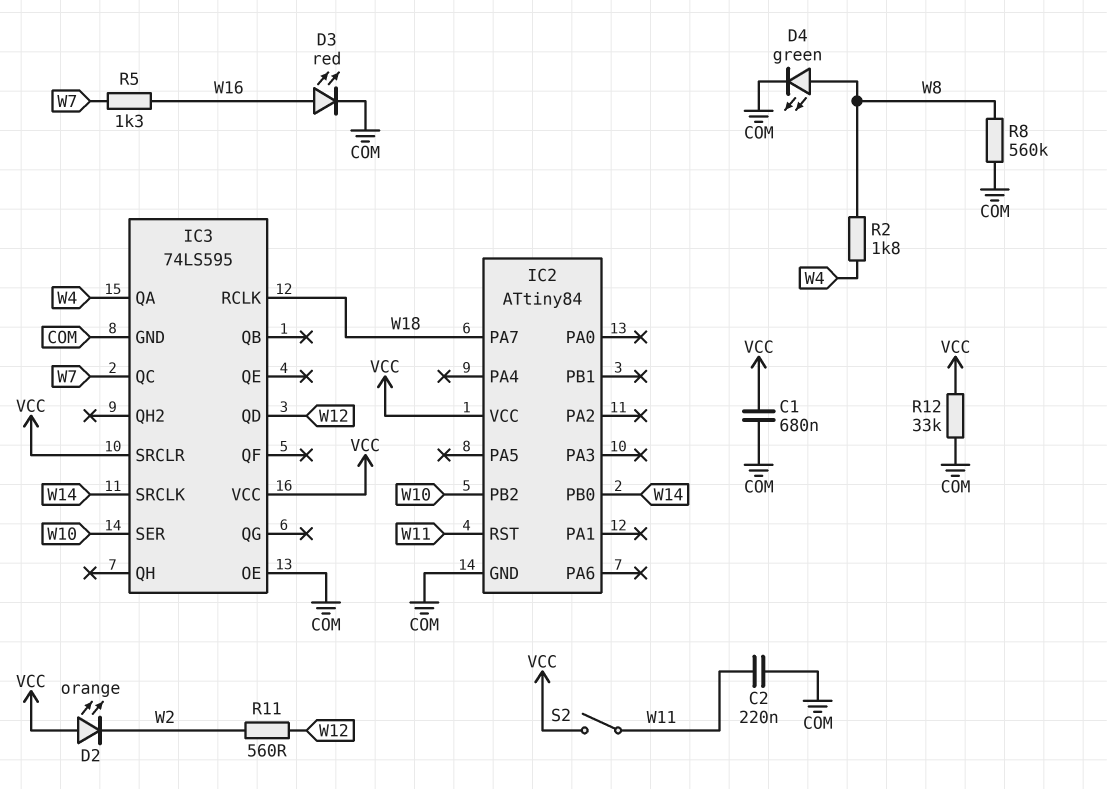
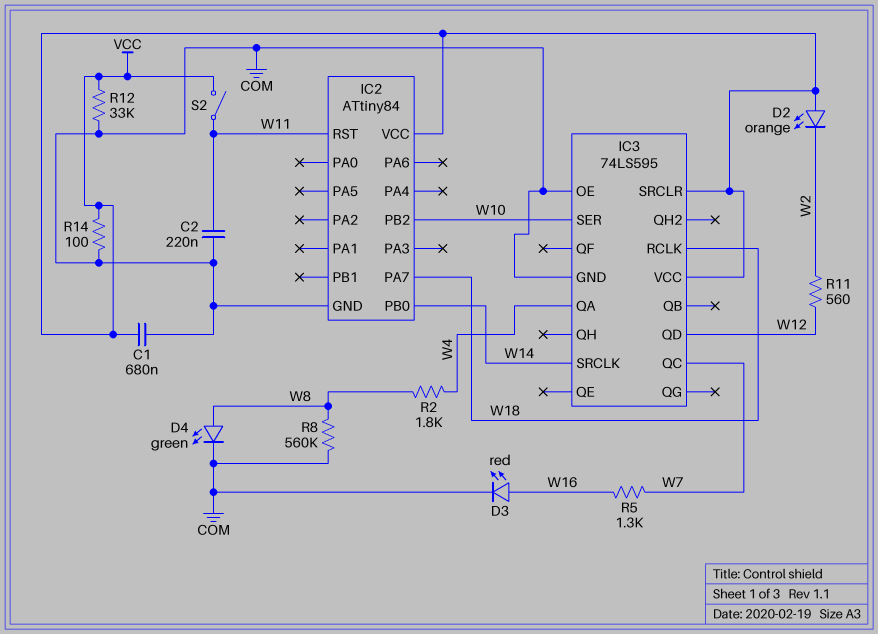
R14: none -> 100 (COM, VCC)

